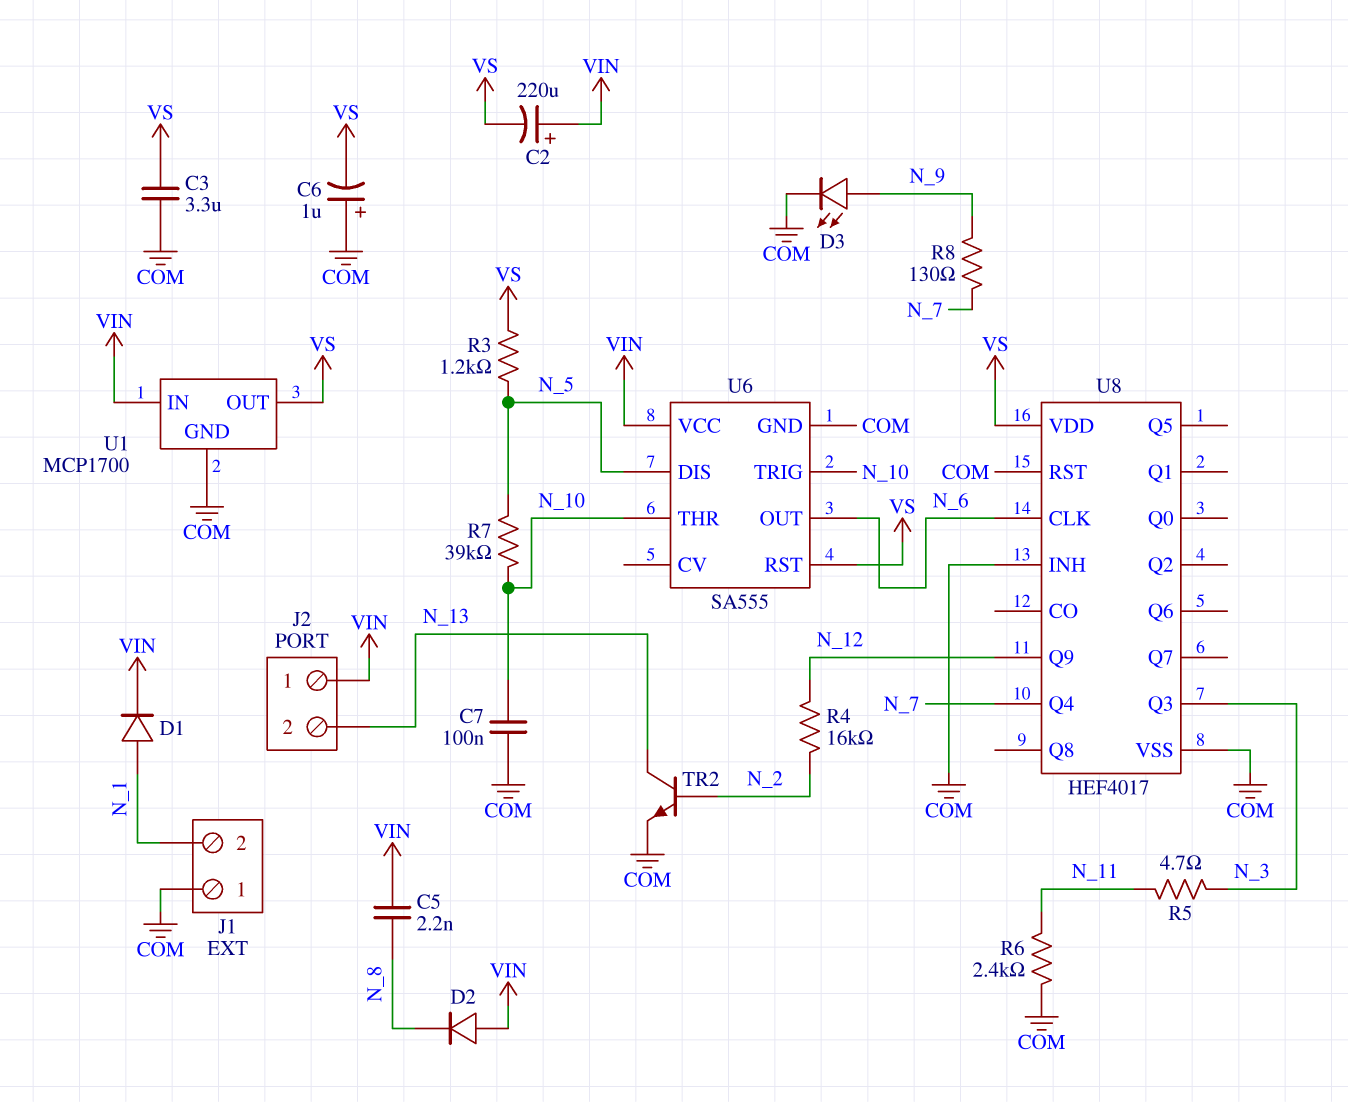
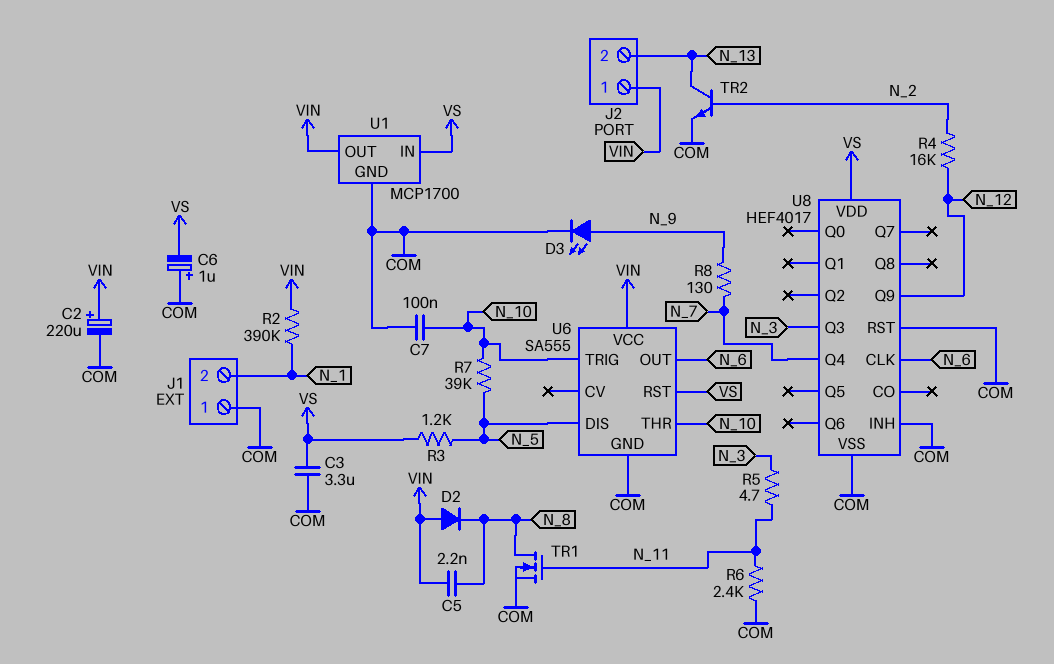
C2: 220uF (plus VIN, minus VS) -> 220uF (plus VIN, minus COM)
D1: diode (A N_1, K VIN) -> none
R2: none -> 390k (N_1, VIN)
TR1: none -> NMOS (G N_11, D N_8, S COM)
U1 pin IN: VIN -> VS
U1 pin OUT: VS -> VIN

